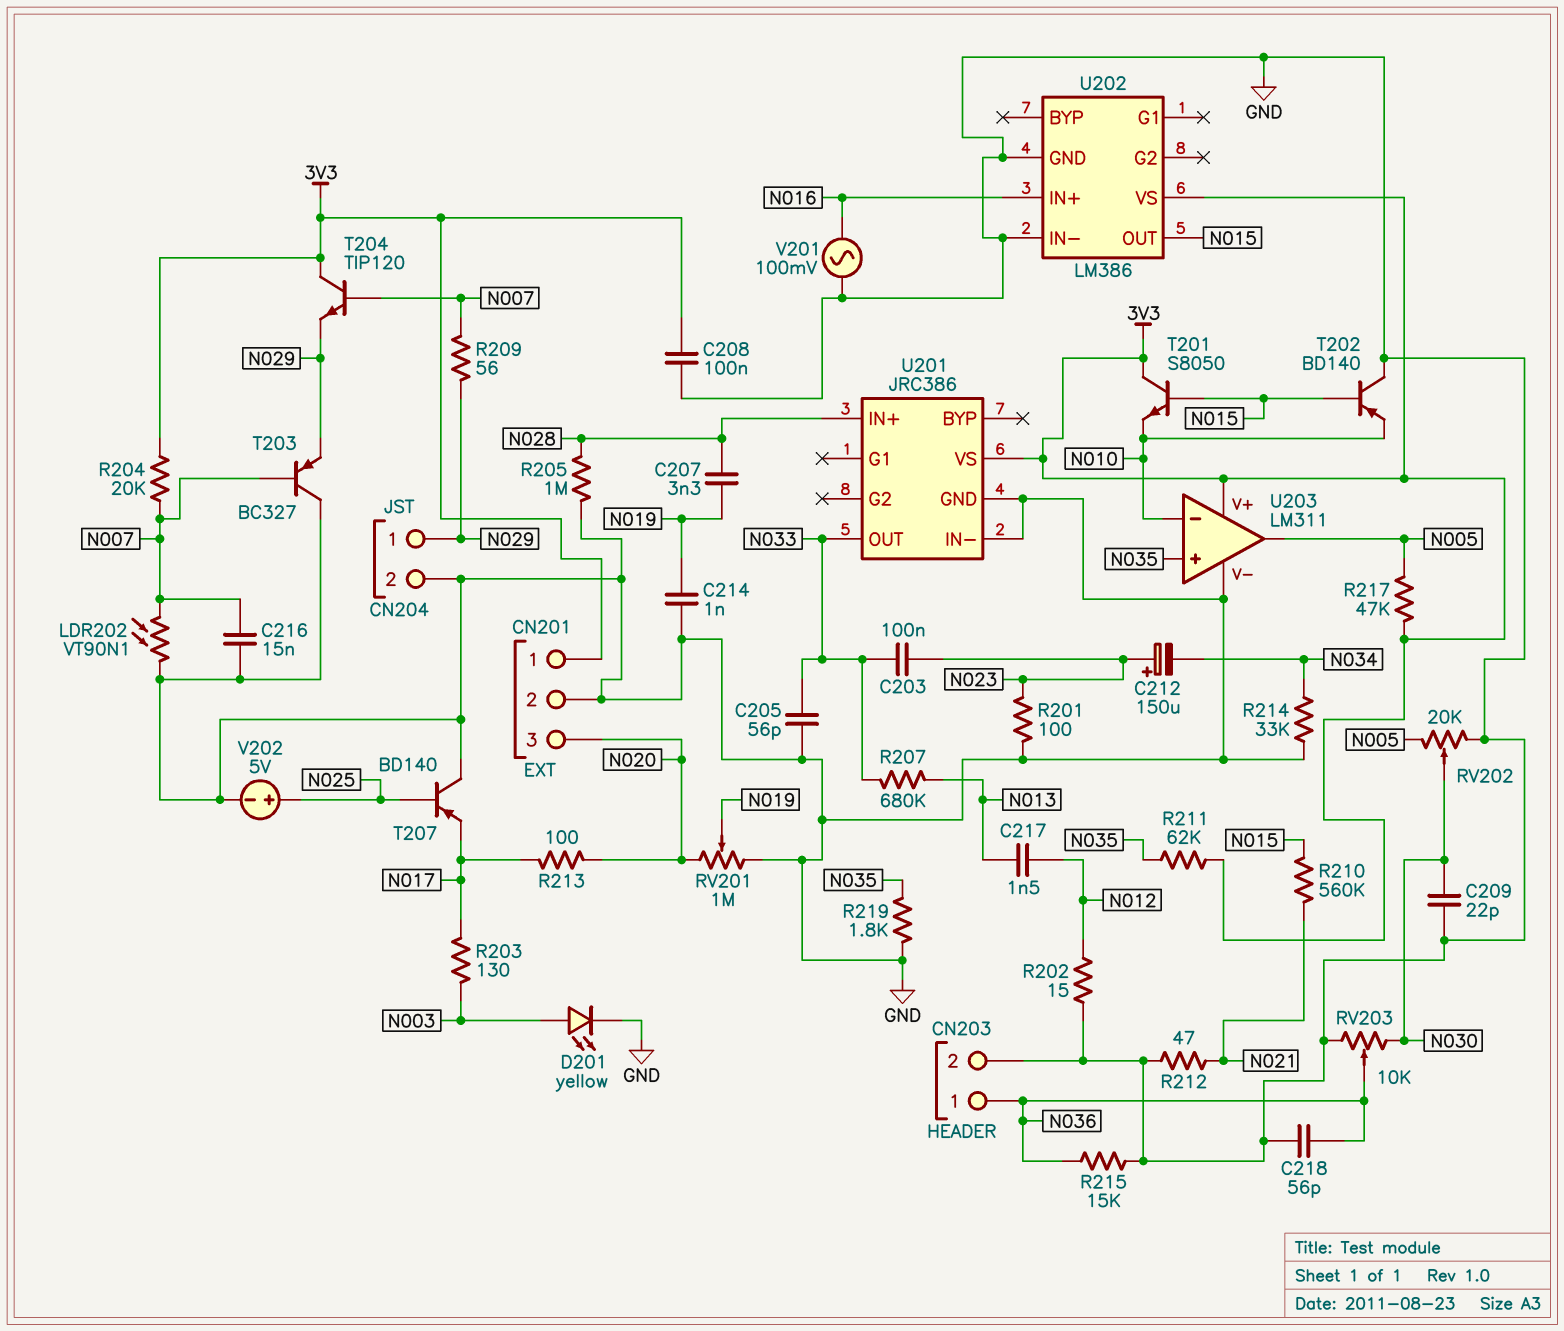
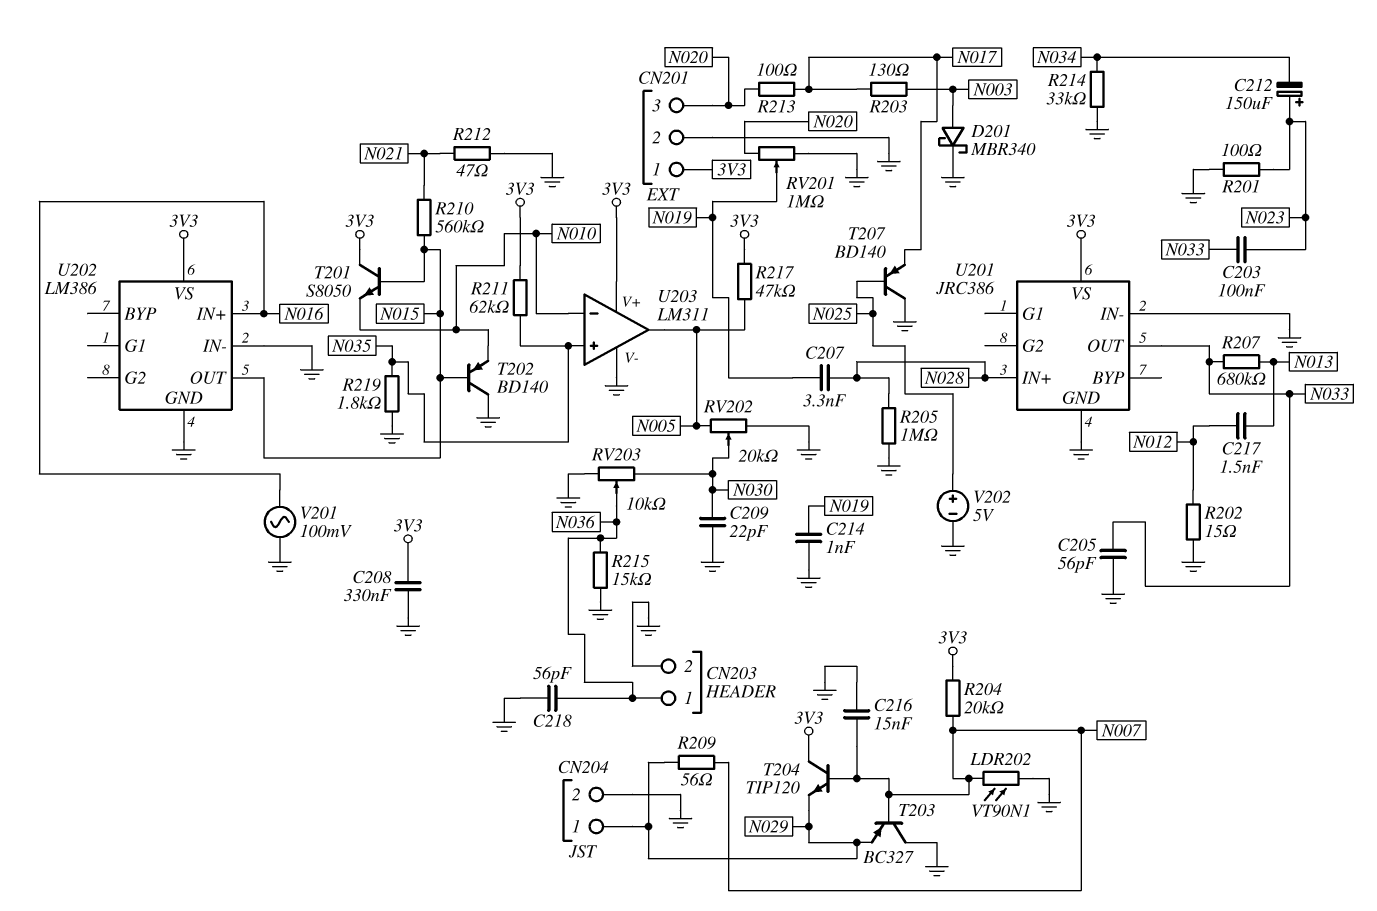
C208: 100nF (3V3, GND) -> 330nF (3V3, GND)
D201: LED yellow (A N003, K GND) -> schottky MBR340 (A N003, K GND)

